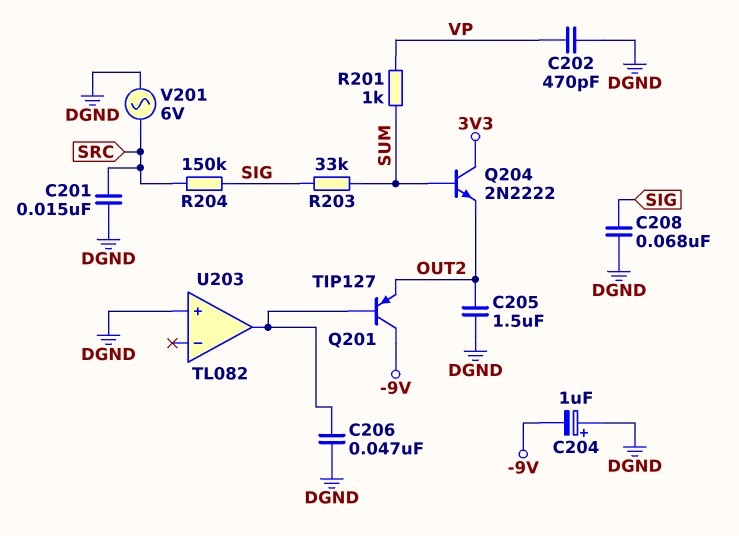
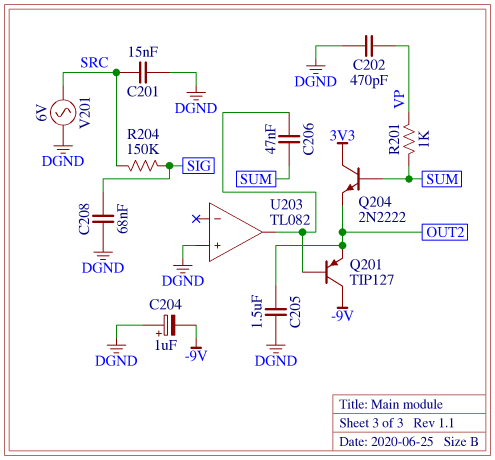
C206: 47nF (DGND, U203/out) -> 47nF (SUM, U203/out)
R203: 33k (SIG, SUM) -> none

